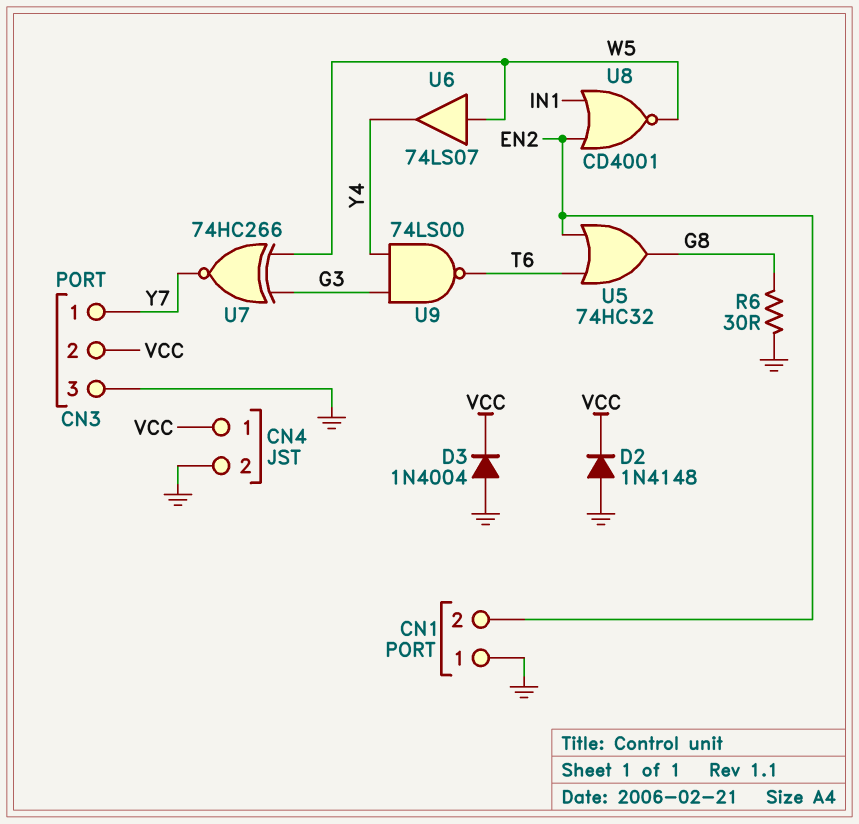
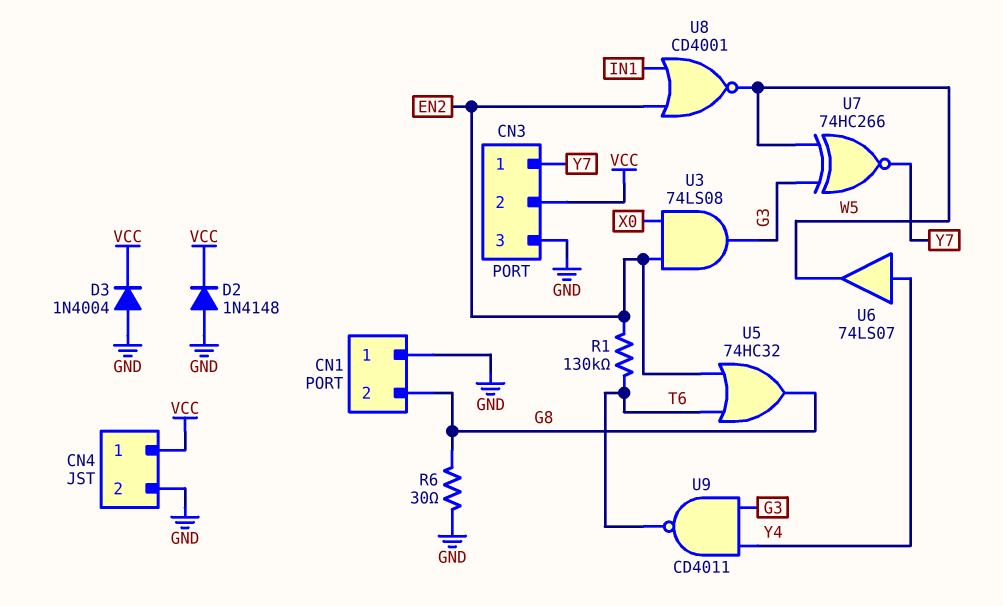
CN1 pin 2: EN2 -> G8
R1: none -> 130k (EN2, T6)
U3: none -> AND 74LS08 (in EN2, in X0, out G3)
U6: buffer 74LS07 (in W5, out Y4) -> buffer 74LS07 (in Y4, out W5)
U9: NAND 74LS00 (in G3, in Y4, out T6) -> NAND CD4011 (in G3, in Y4, out T6)

